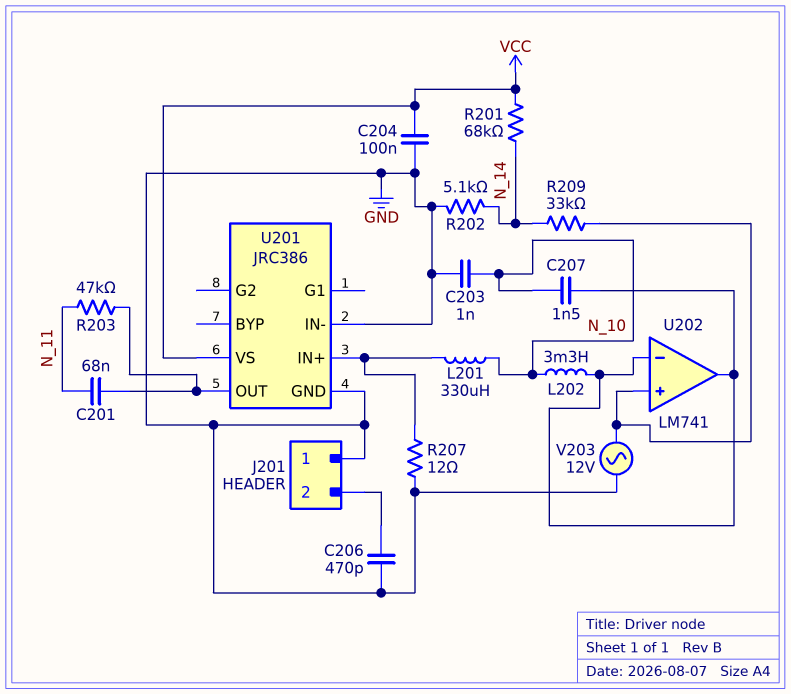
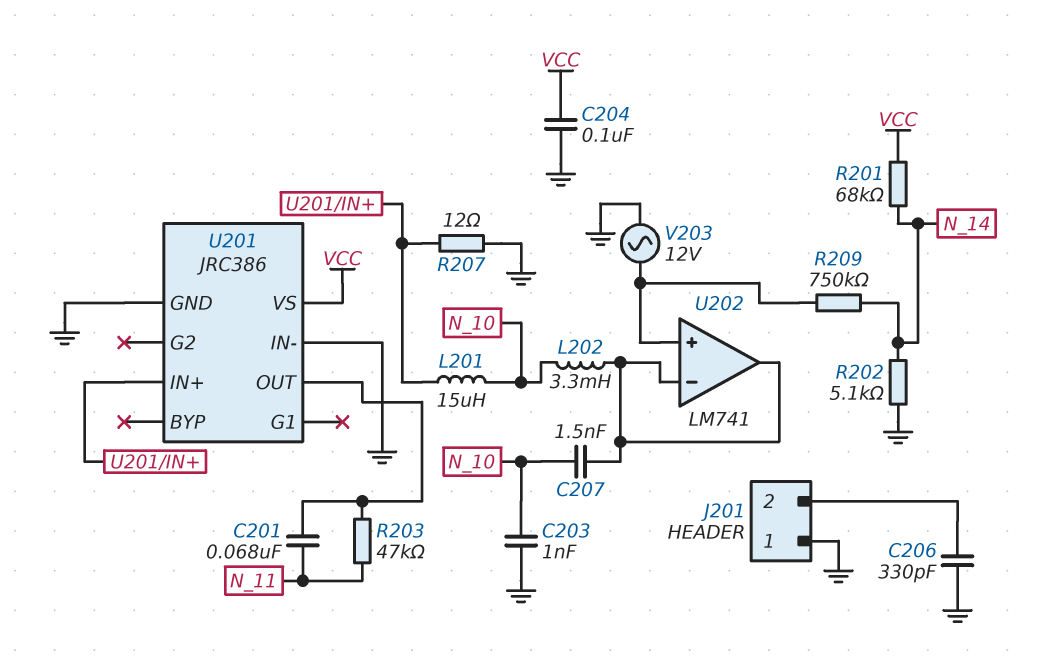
C206: 470pF (GND, J201/2) -> 330pF (GND, J201/2)
L201: 330uH (N_10, U201/IN+) -> 15uH (N_10, U201/IN+)
R209: 33k (N_14, U202/in+) -> 750k (N_14, U202/in+)

